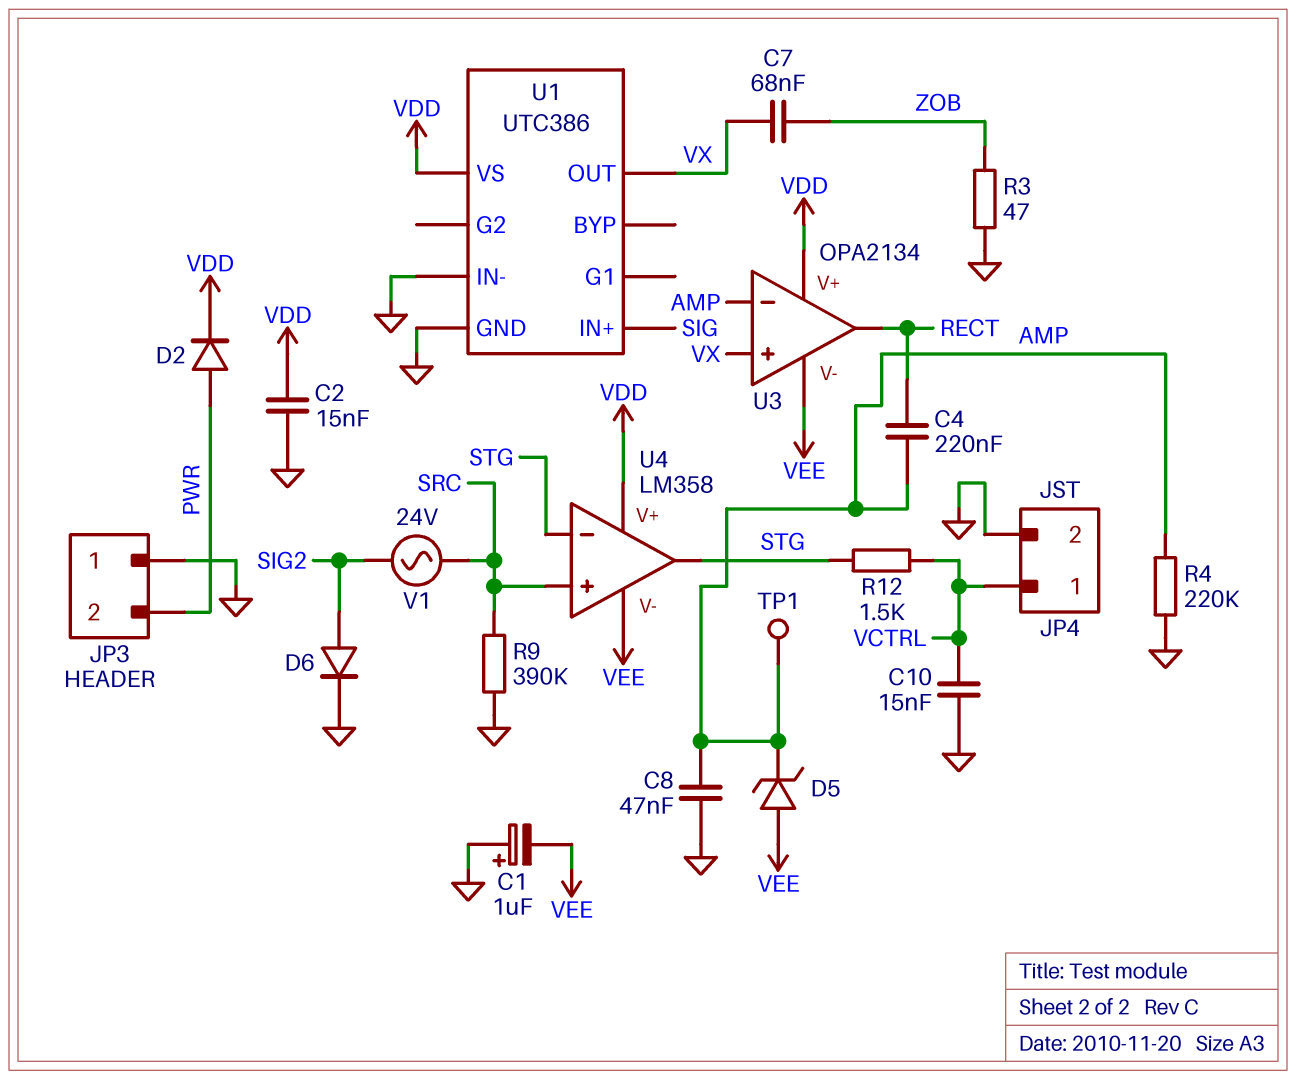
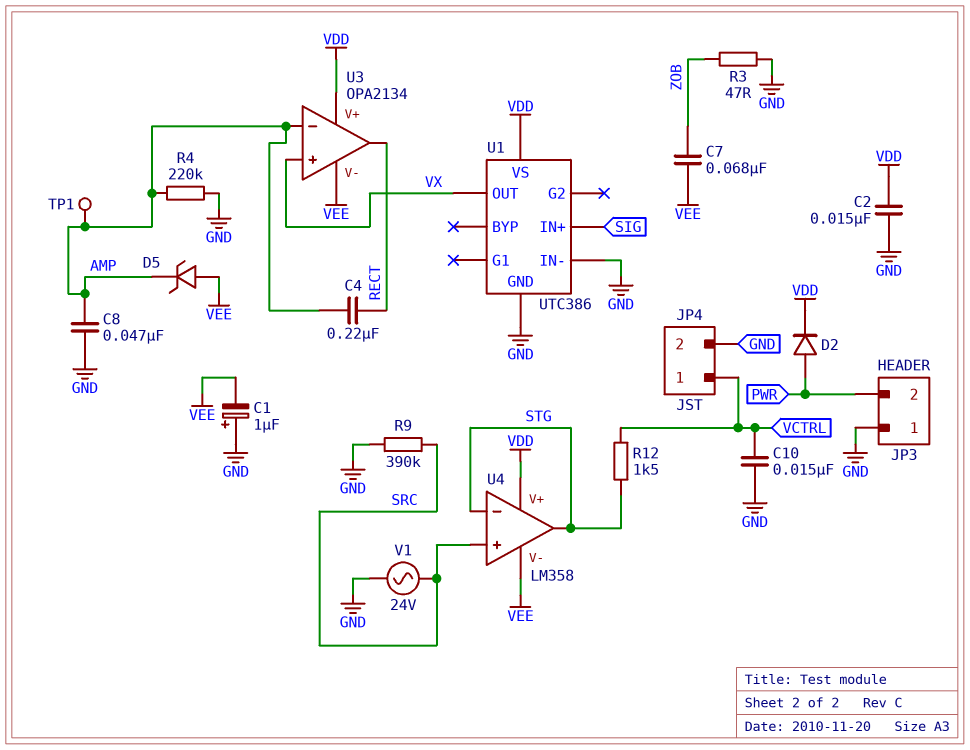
C7: 68nF (VX, ZOB) -> 68nF (VEE, ZOB)
D6: diode (A SIG2, K GND) -> none
V1: AC 24V (SIG2, SRC) -> AC 24V (GND, SRC)

